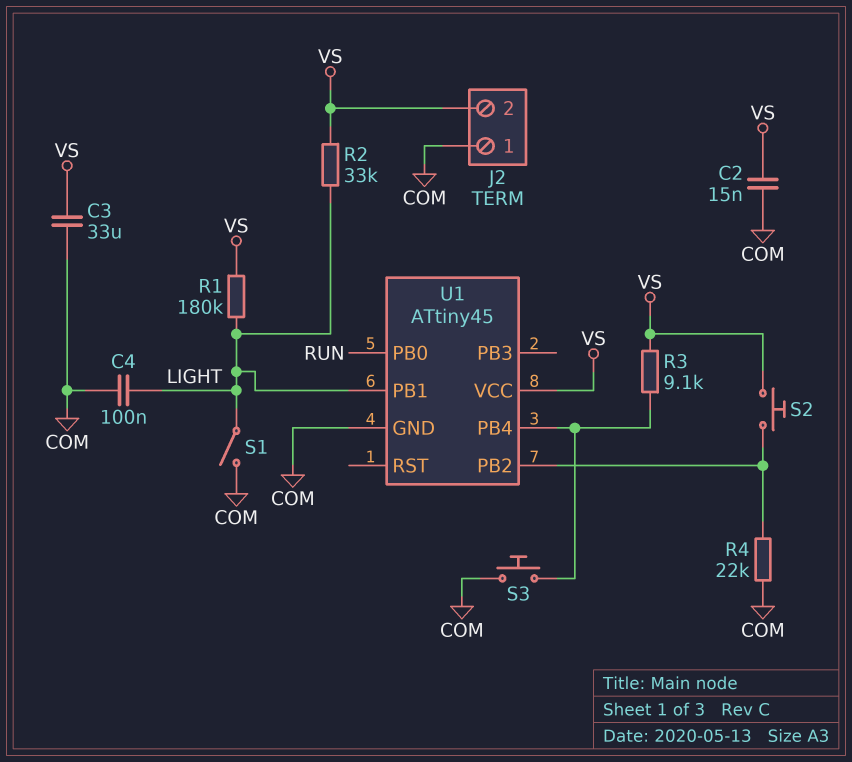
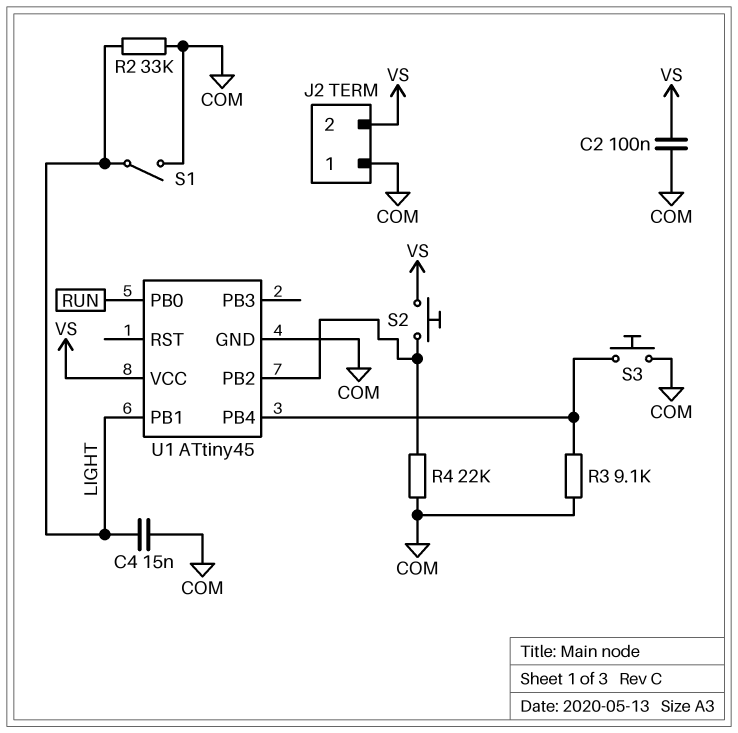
C2: 15nF (COM, VS) -> 100nF (COM, VS)
C3: 33uF (COM, VS) -> none
C4: 100nF (COM, LIGHT) -> 15nF (COM, LIGHT)
R1: 180k (LIGHT, VS) -> none
R2: 33k (LIGHT, VS) -> 33k (COM, LIGHT)
R3: 9.1k (U1/PB4, VS) -> 9.1k (COM, U1/PB4)

